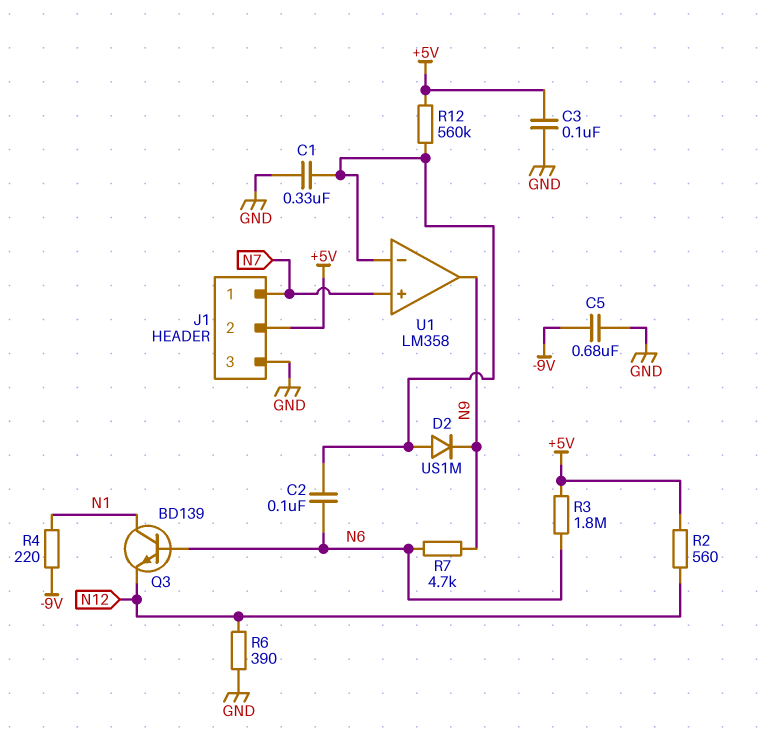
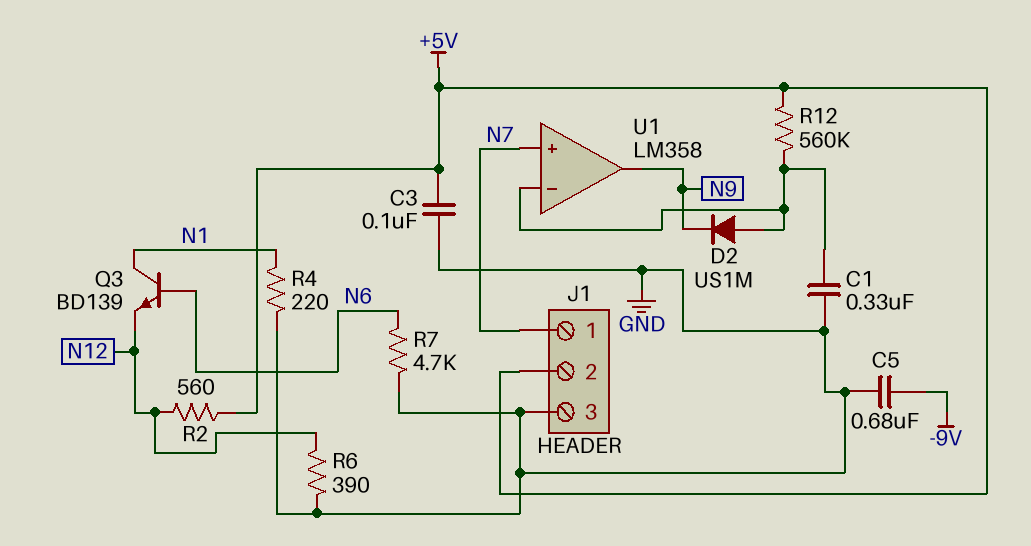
C2: 100nF (N6, U1/in-) -> none
R3: 1.8M (+5V, N6) -> none
R4: 220 (-9V, N1) -> 220 (GND, N1)
R7: 4.7k (N6, N9) -> 4.7k (GND, N6)

